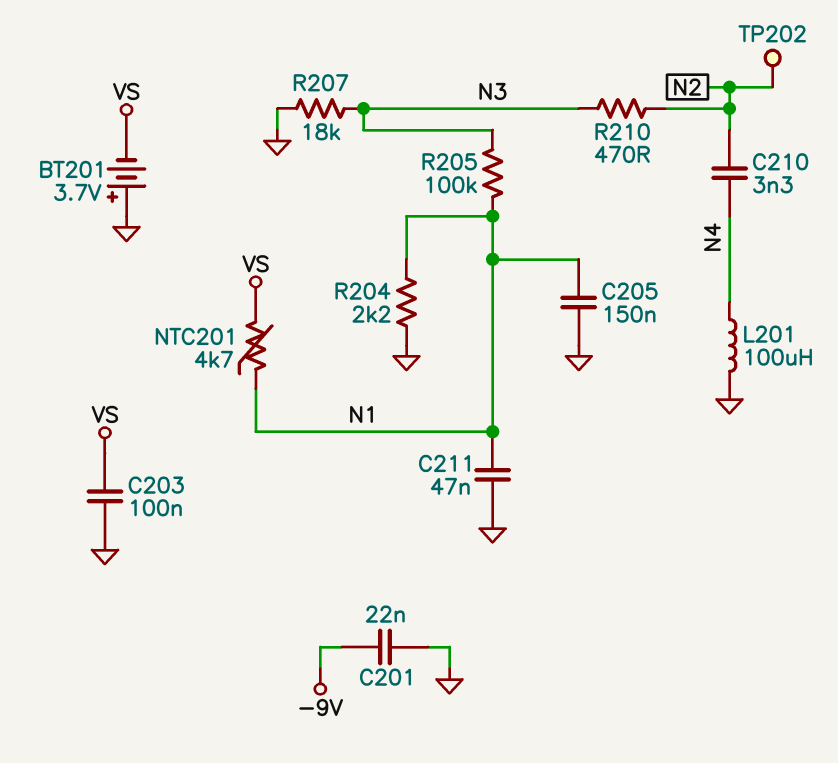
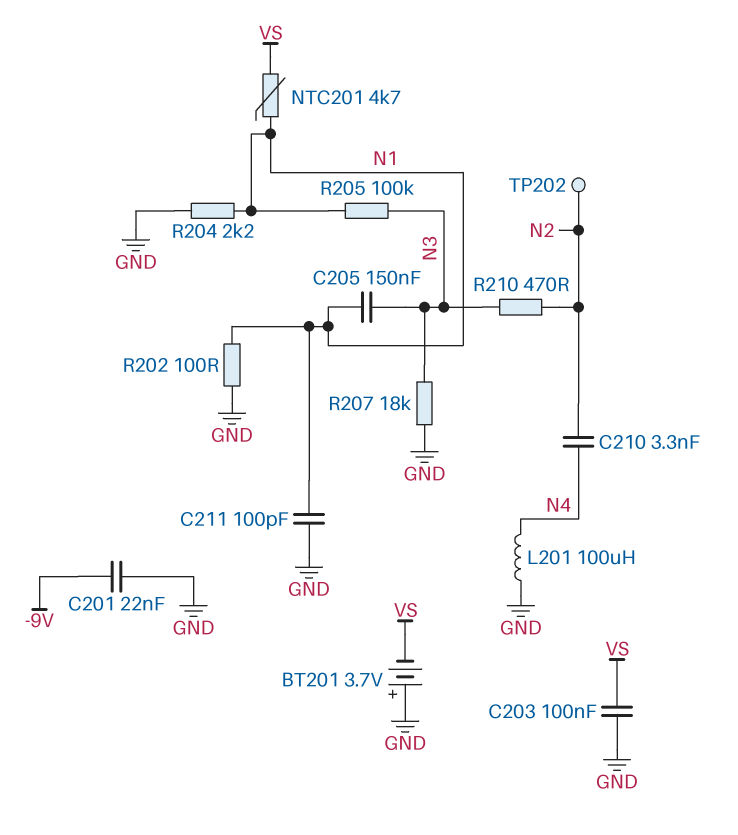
C205: 150nF (GND, N1) -> 150nF (N1, N3)
C211: 47nF (GND, N1) -> 100pF (GND, N1)
R202: none -> 100 (GND, N1)

